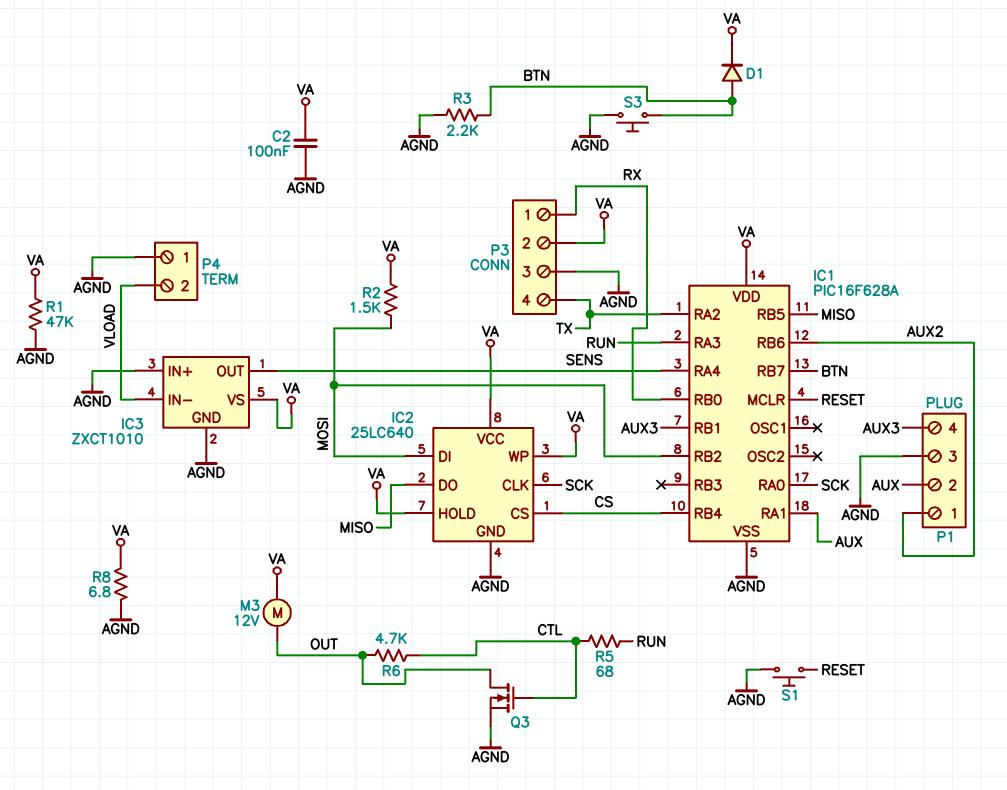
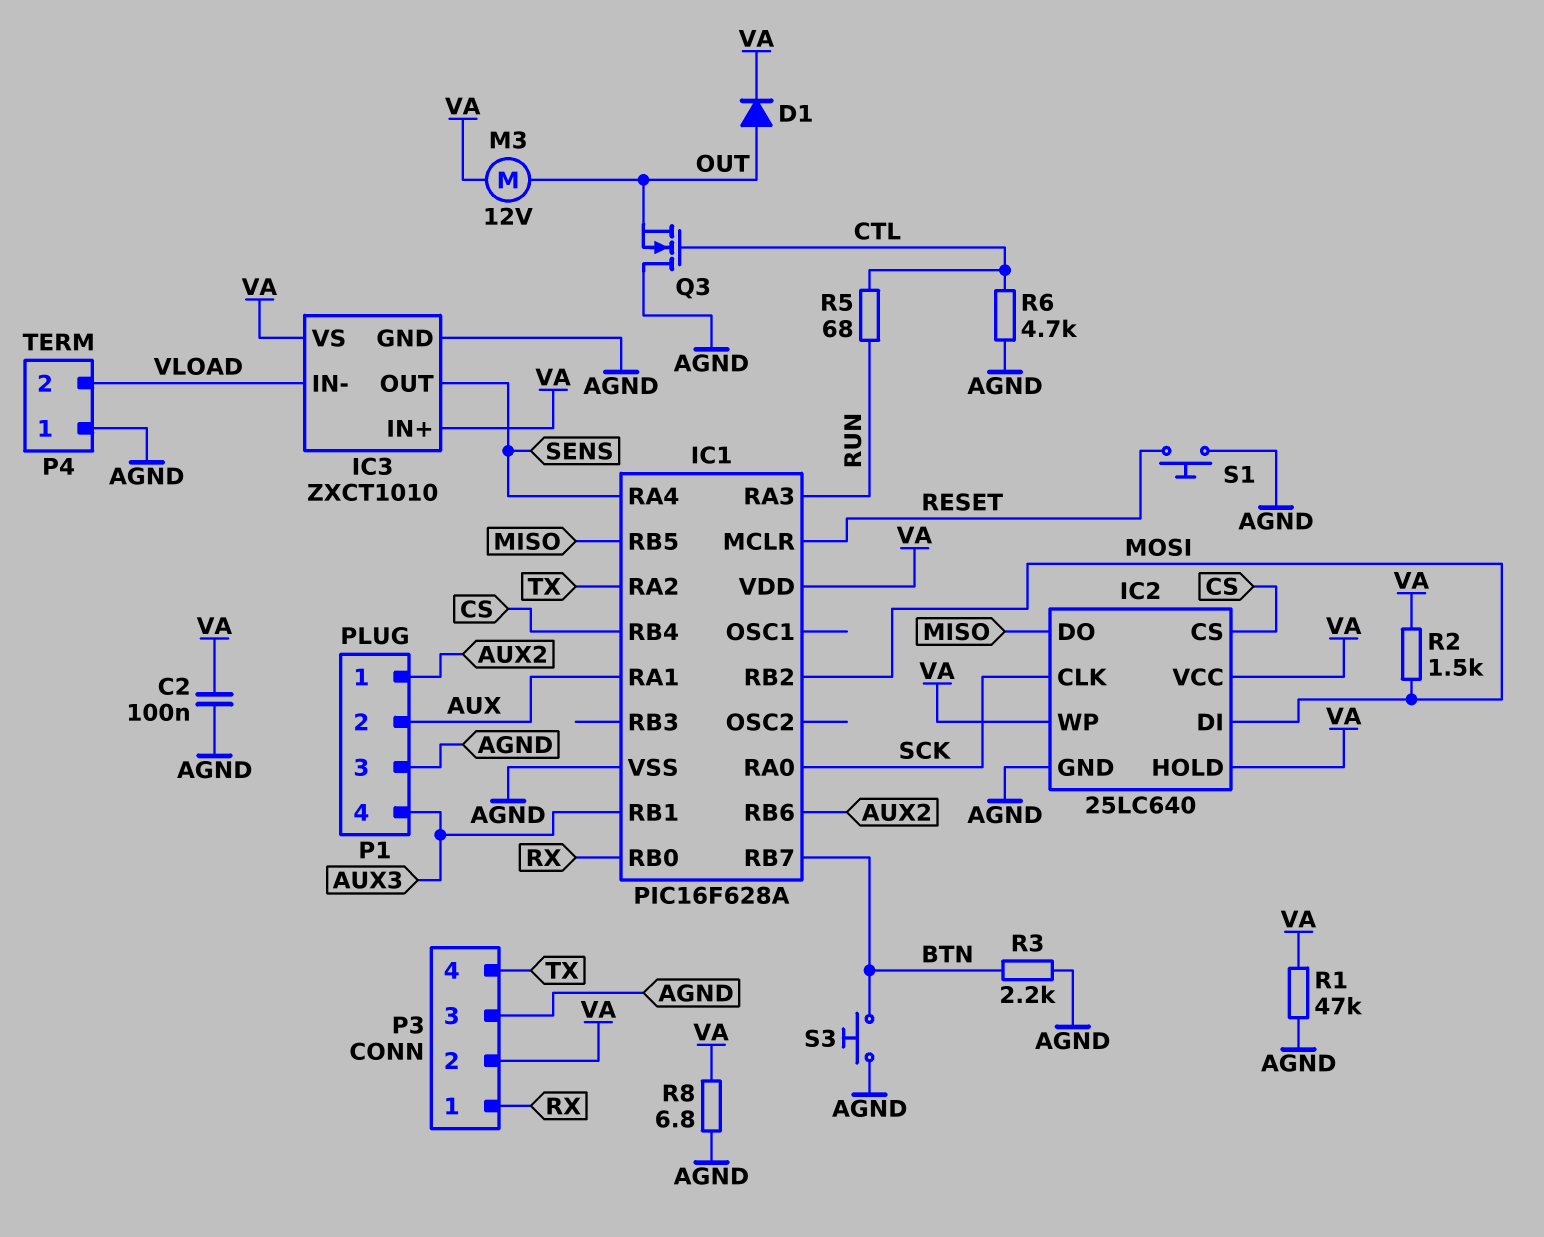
D1: diode (A BTN, K VA) -> diode (A OUT, K VA)
IC3 pin IN+: AGND -> VA
Q3: NMOS (G CTL, D OUT, S AGND) -> NMOS (G CTL, D AGND, S OUT)
R6: 4.7k (CTL, OUT) -> 4.7k (AGND, CTL)

